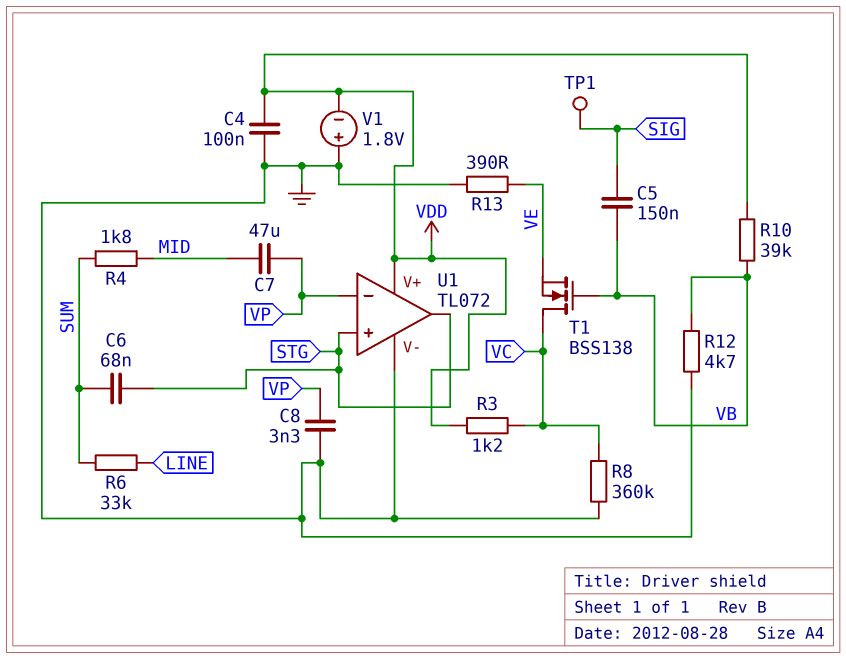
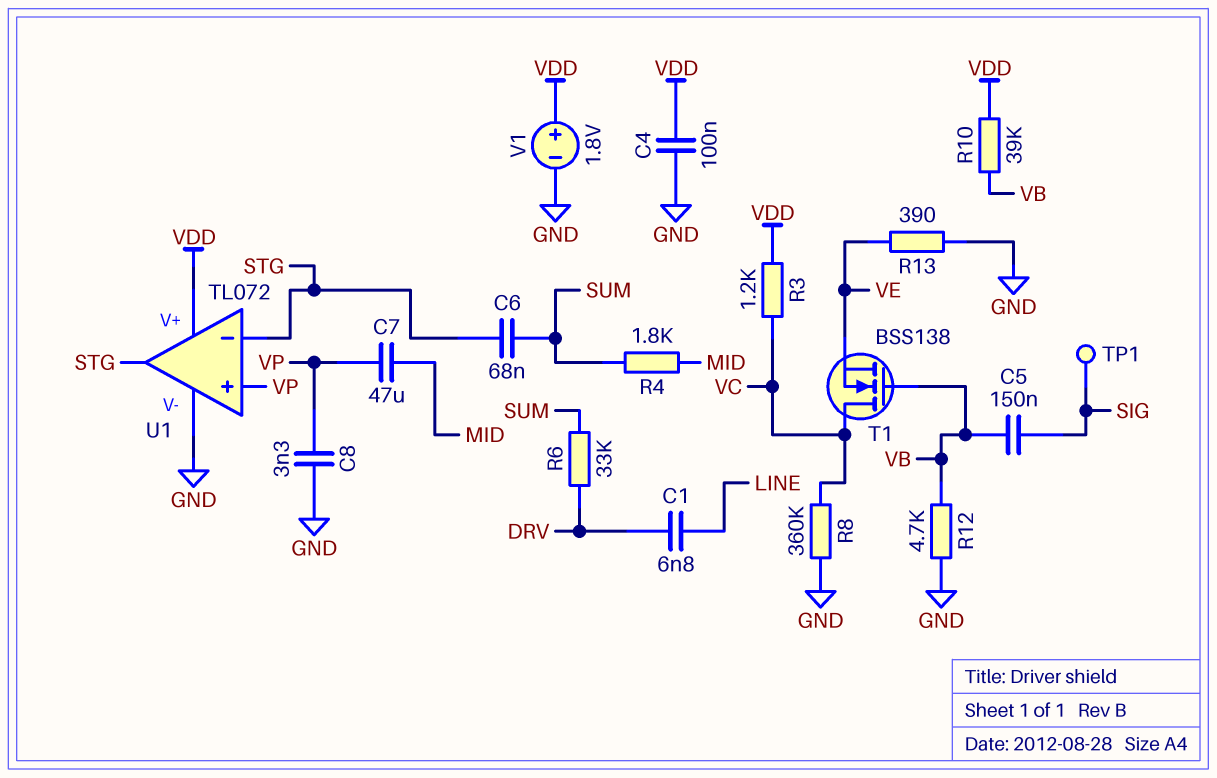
C1: none -> 6.8nF (DRV, LINE)
R6: 33k (LINE, SUM) -> 33k (DRV, SUM)
U1 pin in+: STG -> VP
U1 pin in-: VP -> STG
V1: 1.8V (plus GND, minus VDD) -> 1.8V (plus VDD, minus GND)

